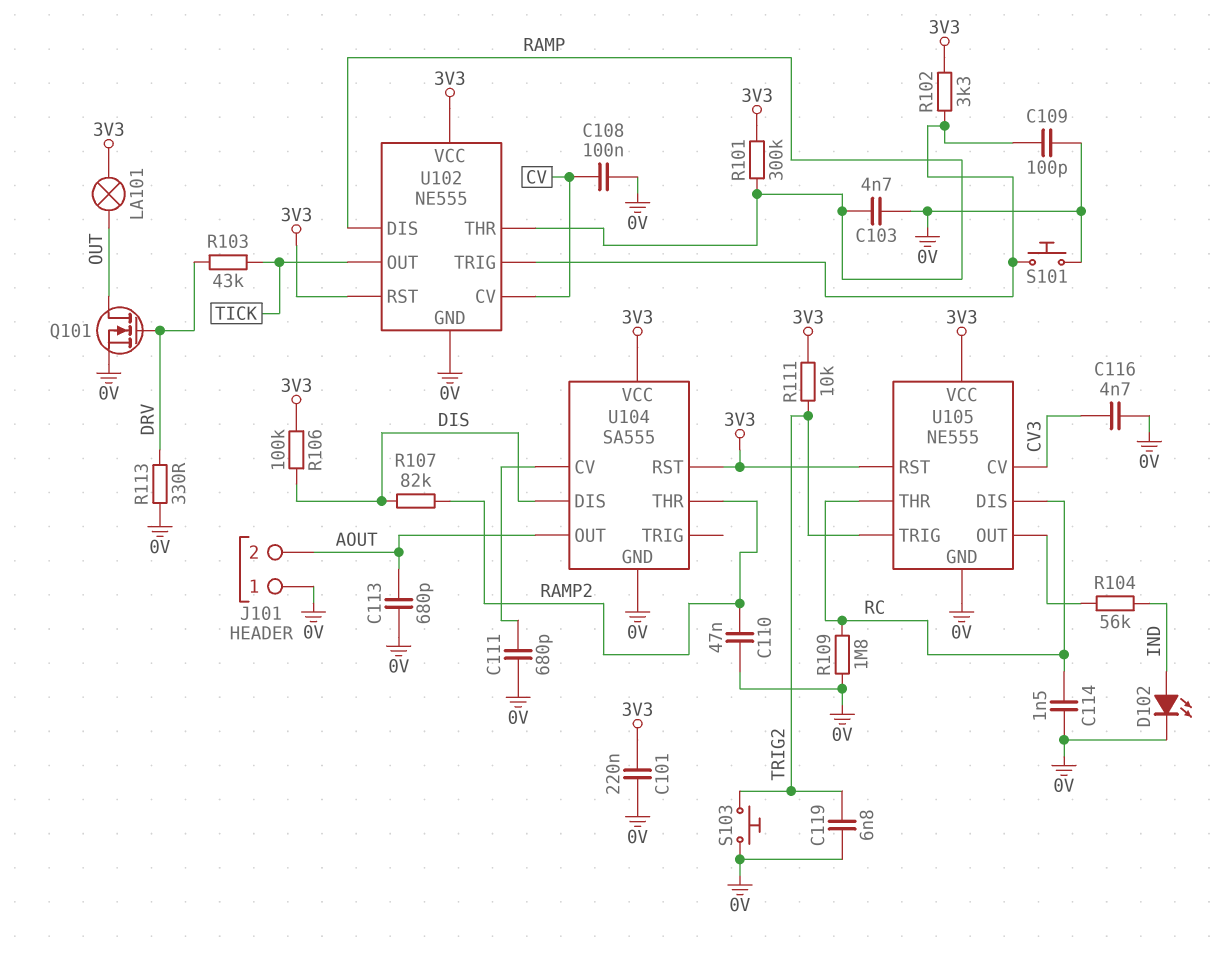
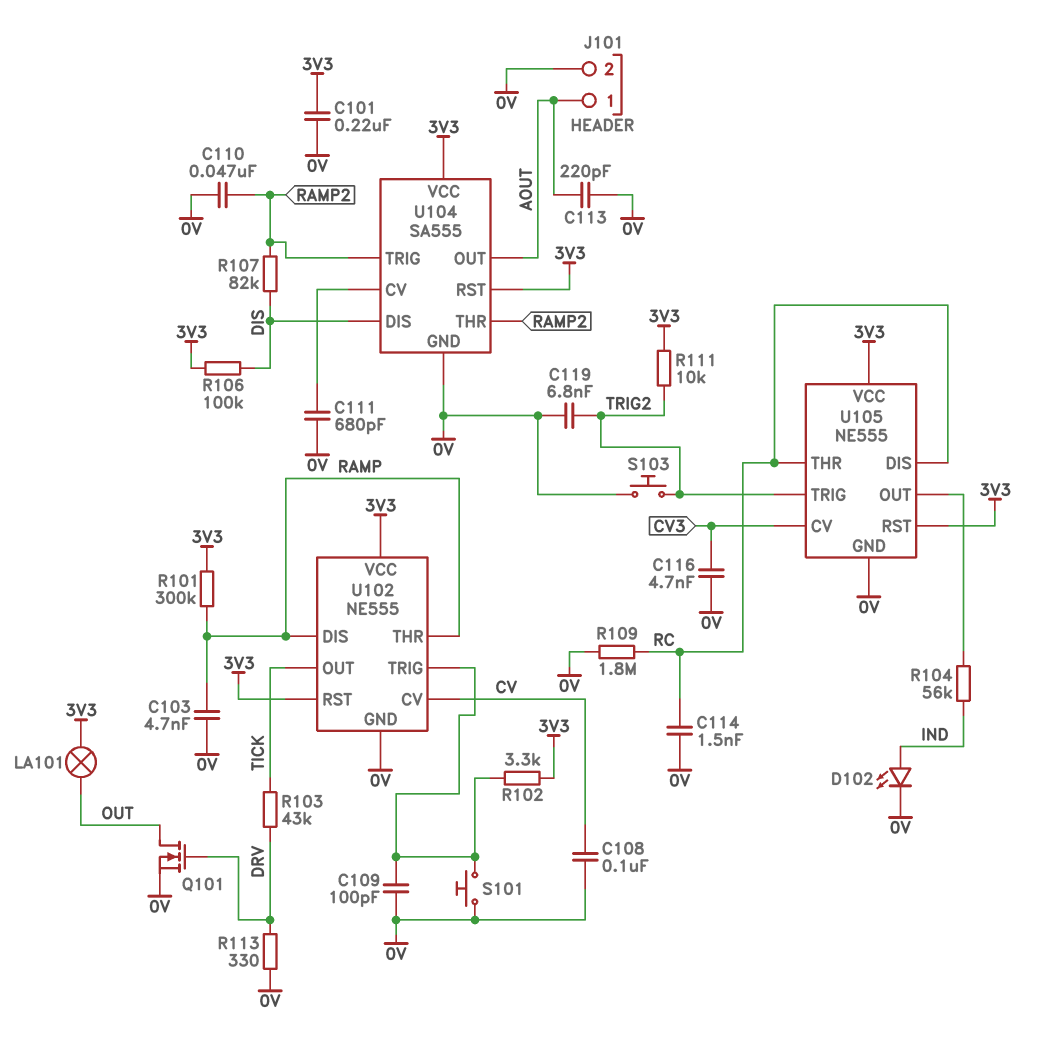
C113: 680pF (0V, AOUT) -> 220pF (0V, AOUT)
J101 pin 1: 0V -> AOUT
J101 pin 2: AOUT -> 0V
U104 pin TRIG: none -> RAMP2

